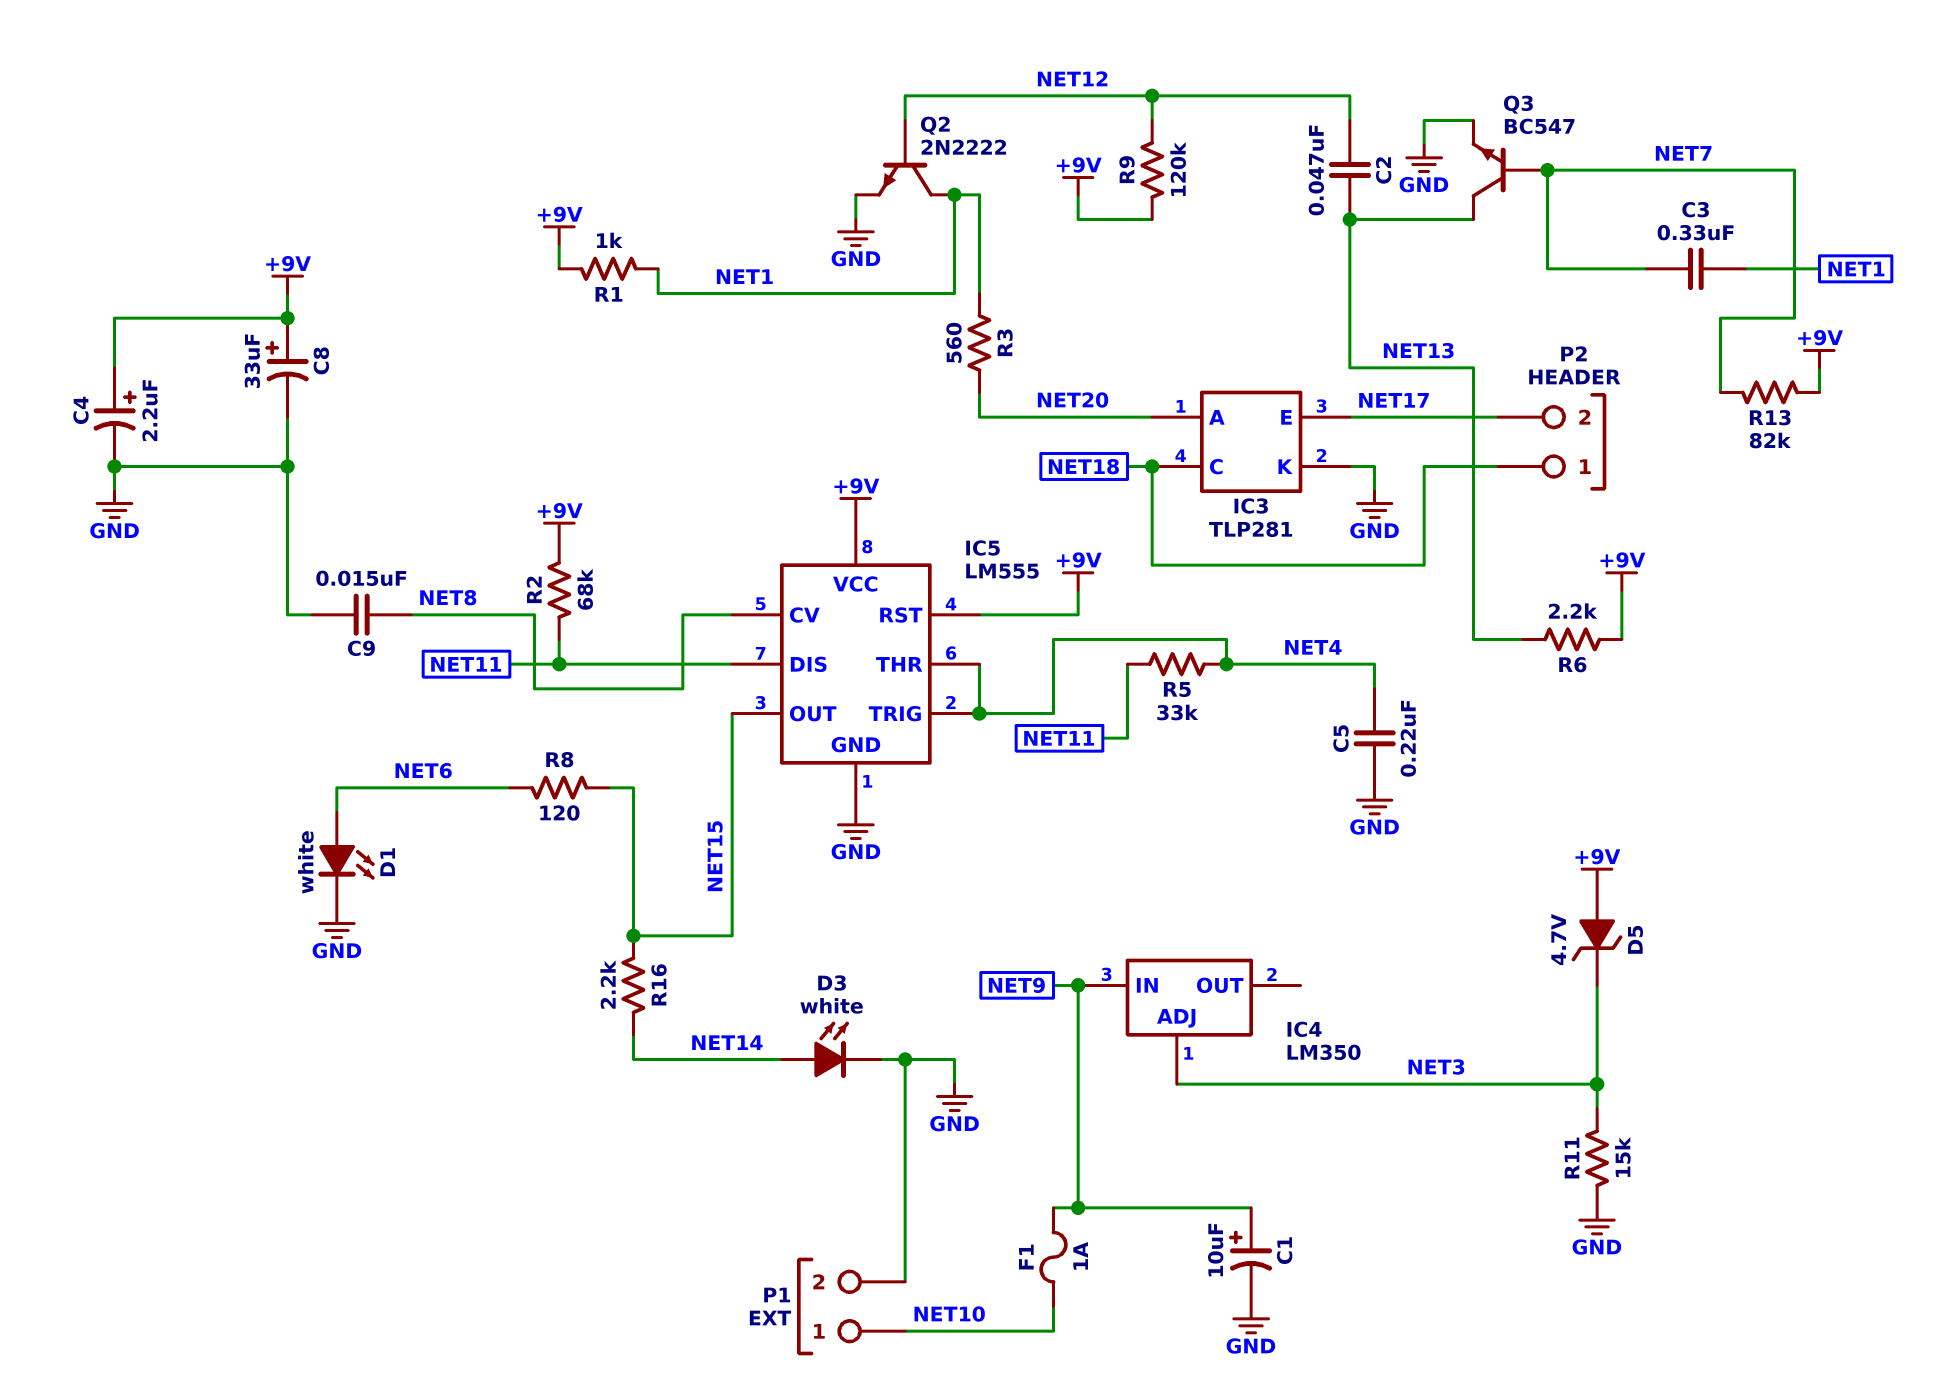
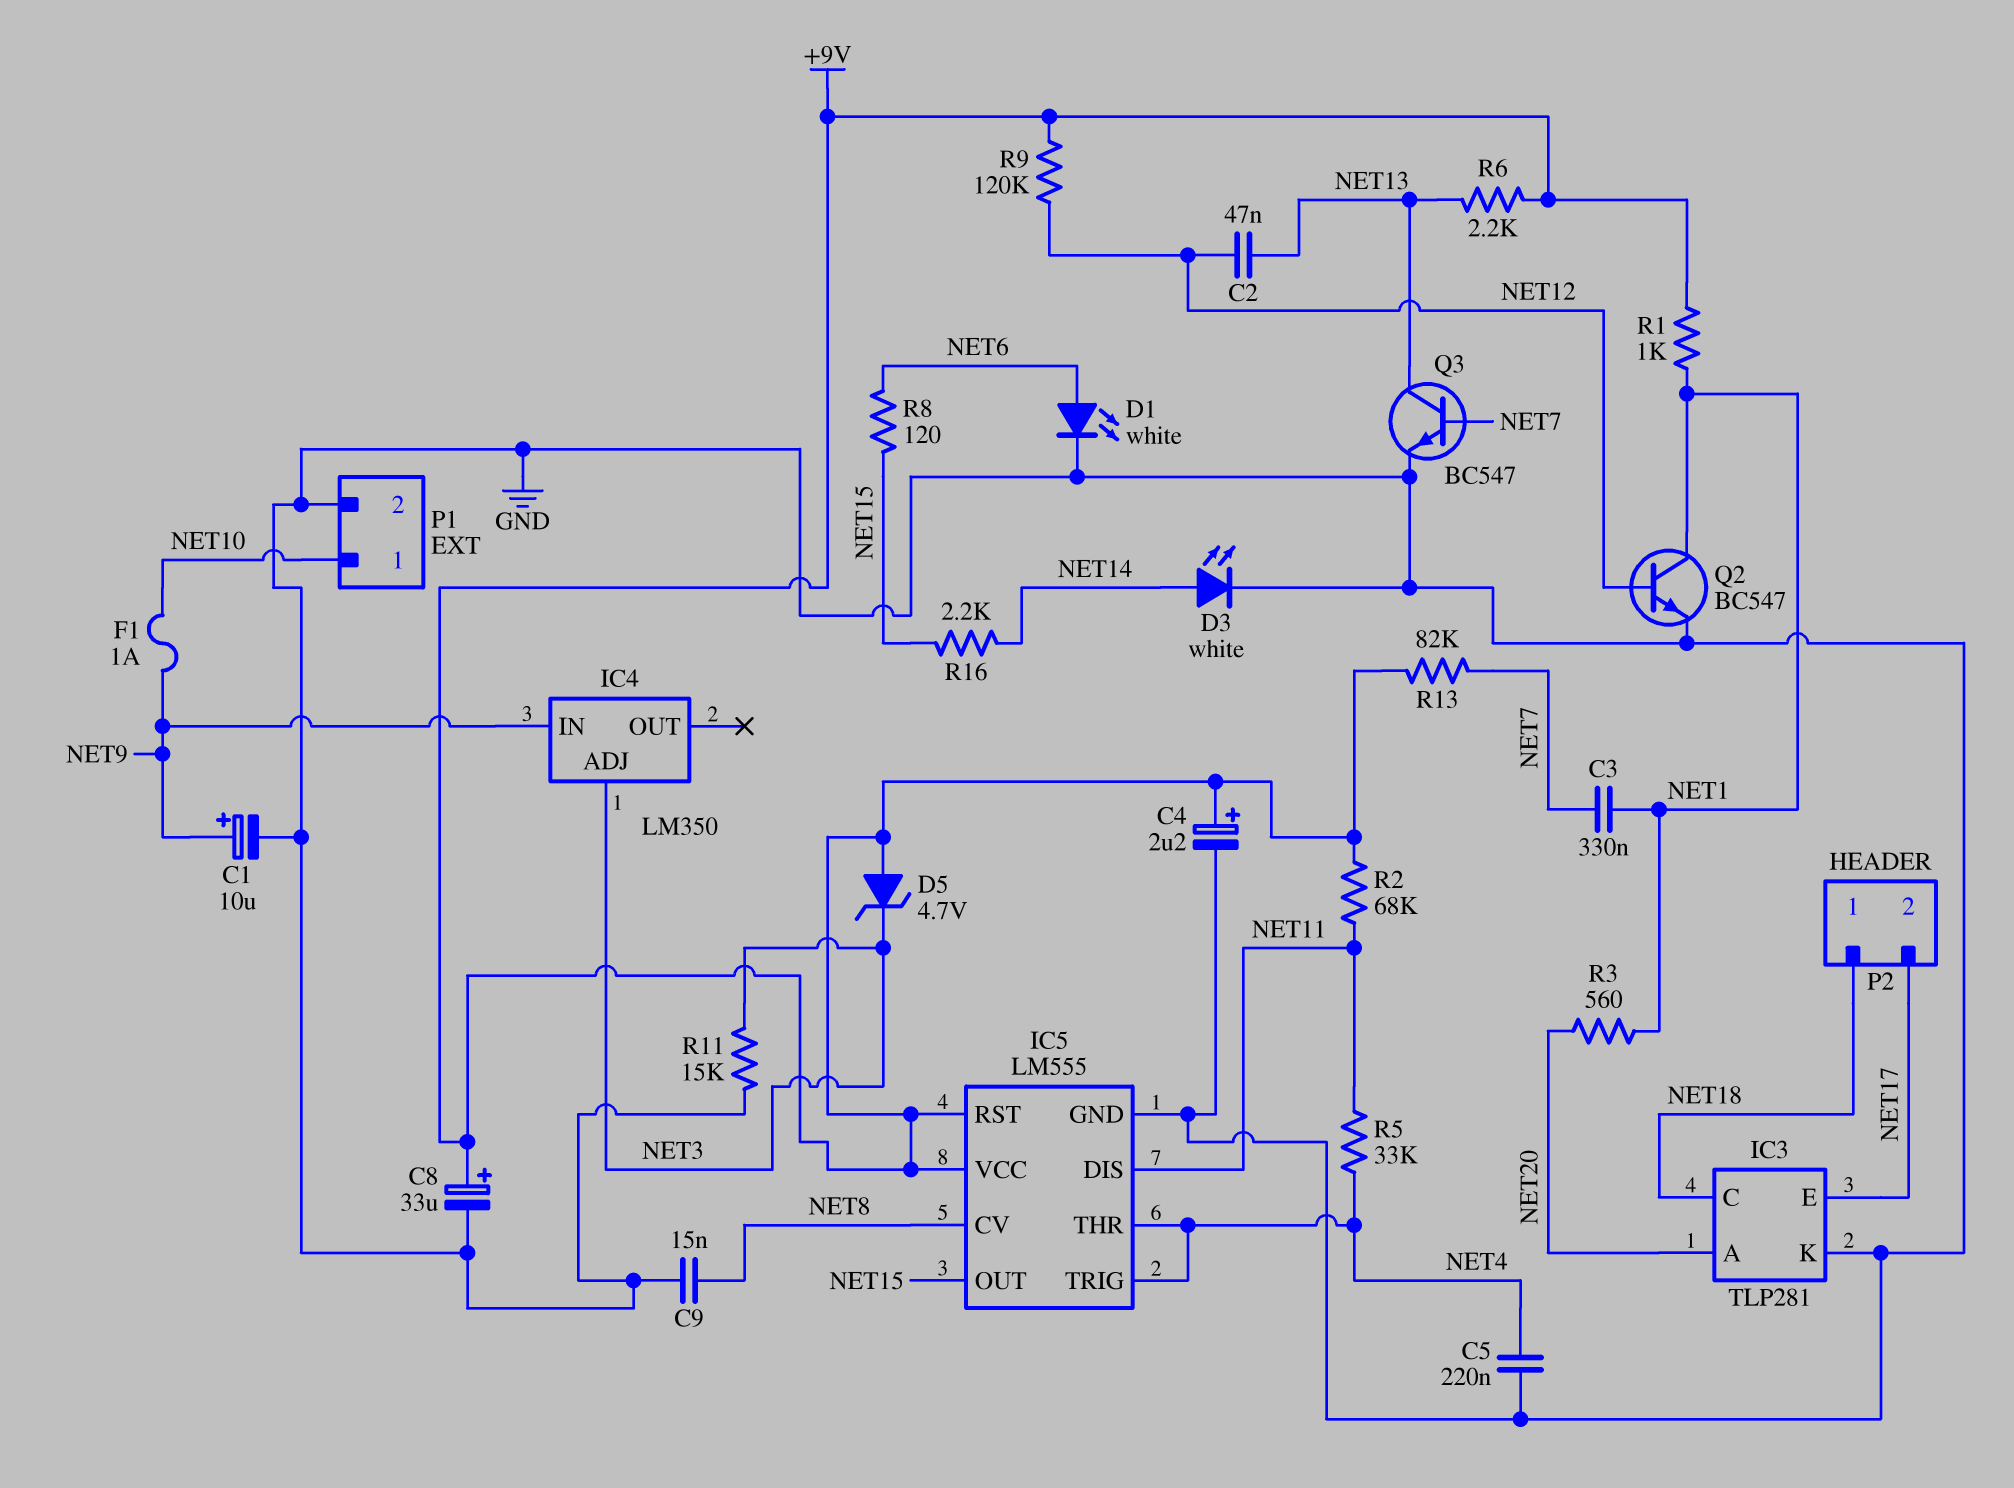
Q2: NPN 2N2222 (B NET12, C NET1, E GND) -> NPN BC547 (B NET12, C NET1, E GND)

